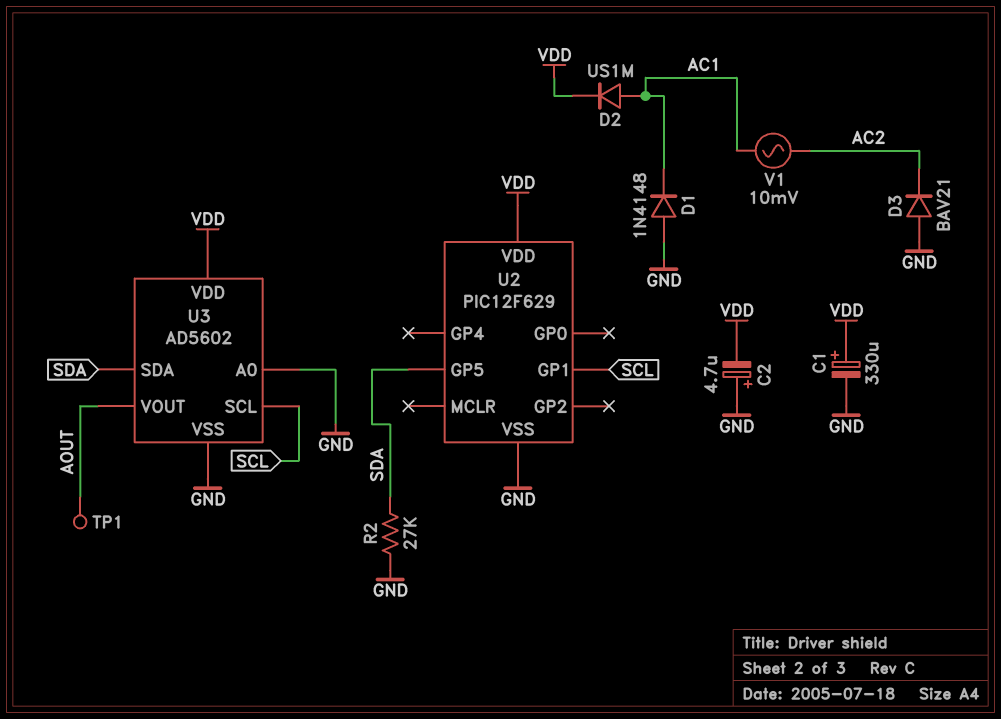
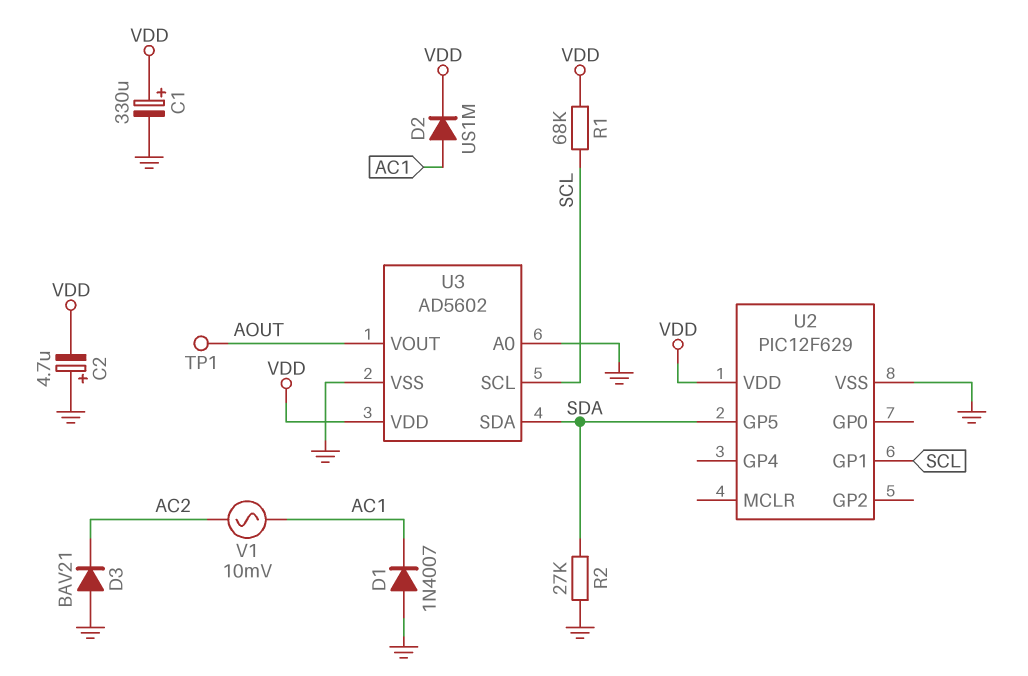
D1: diode 1N4148 (A GND, K AC1) -> diode 1N4007 (A GND, K AC1)
R1: none -> 68k (SCL, VDD)

